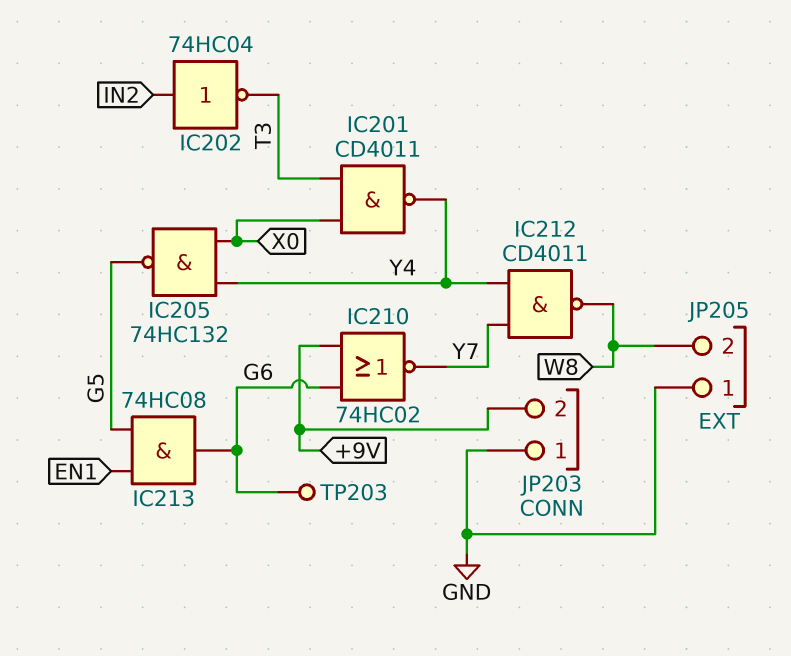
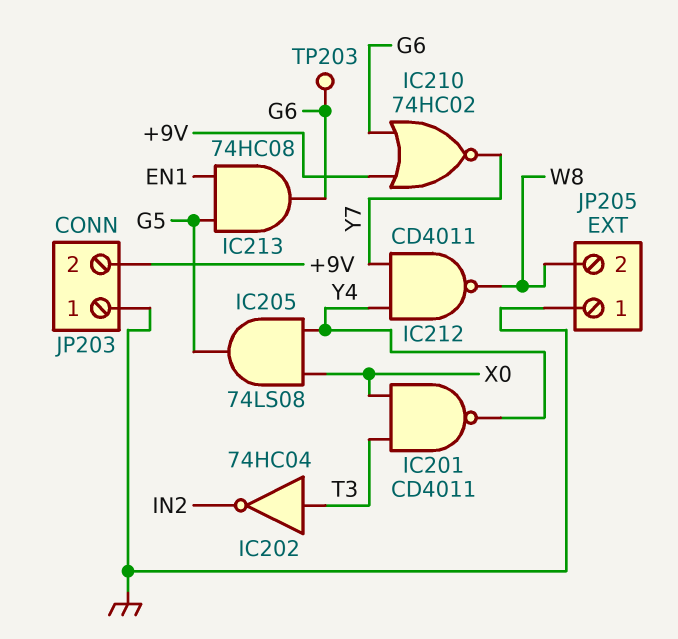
IC202: NOT 74HC04 (in IN2, out T3) -> NOT 74HC04 (in T3, out IN2)
IC205: NAND 74HC132 (in X0, in Y4, out G5) -> AND 74LS08 (in X0, in Y4, out G5)

